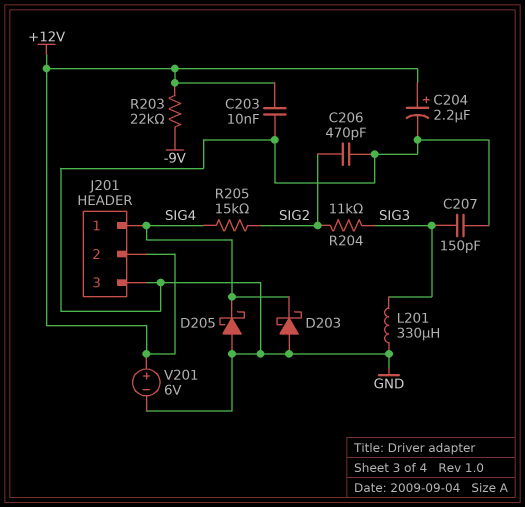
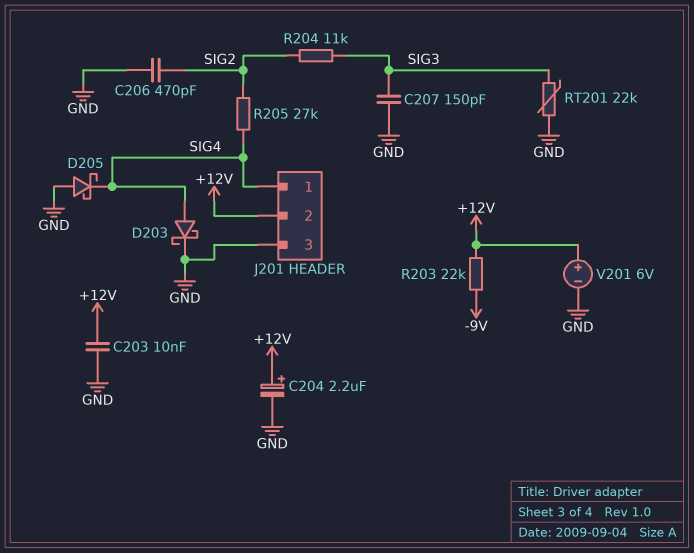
D203: schottky (A GND, K SIG4) -> schottky (A SIG4, K GND)
L201: 330uH (GND, SIG3) -> none
R205: 15k (SIG2, SIG4) -> 27k (SIG2, SIG4)
RT201: none -> 22k (GND, SIG3)

